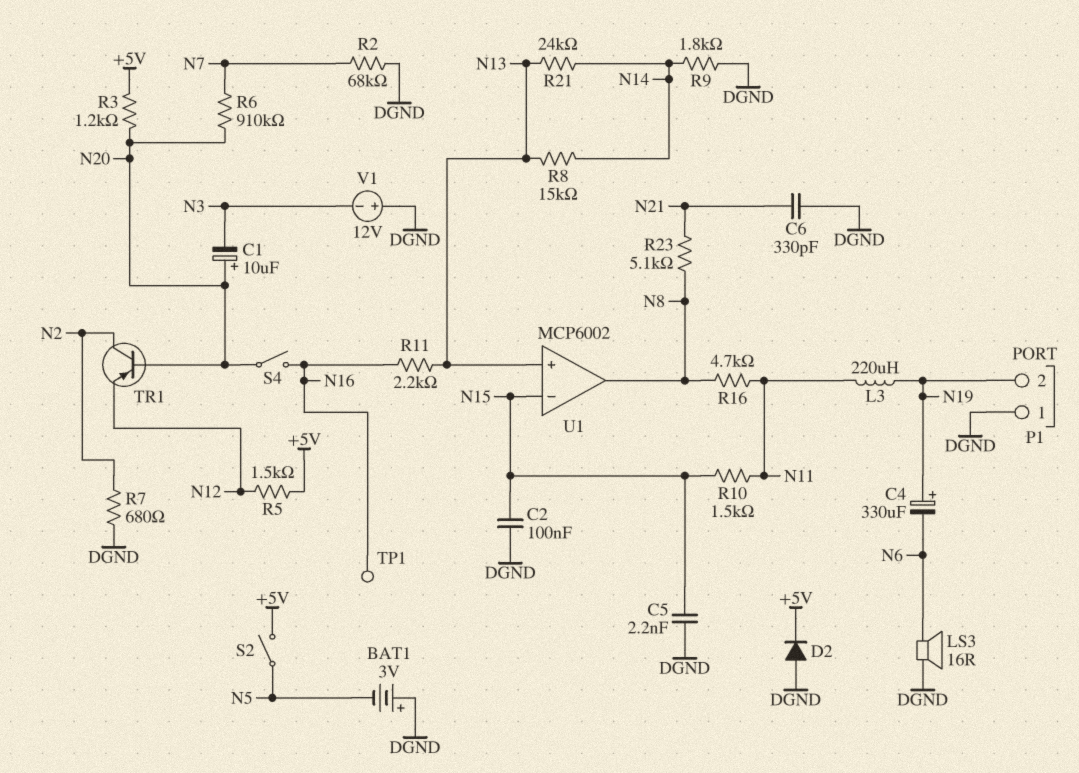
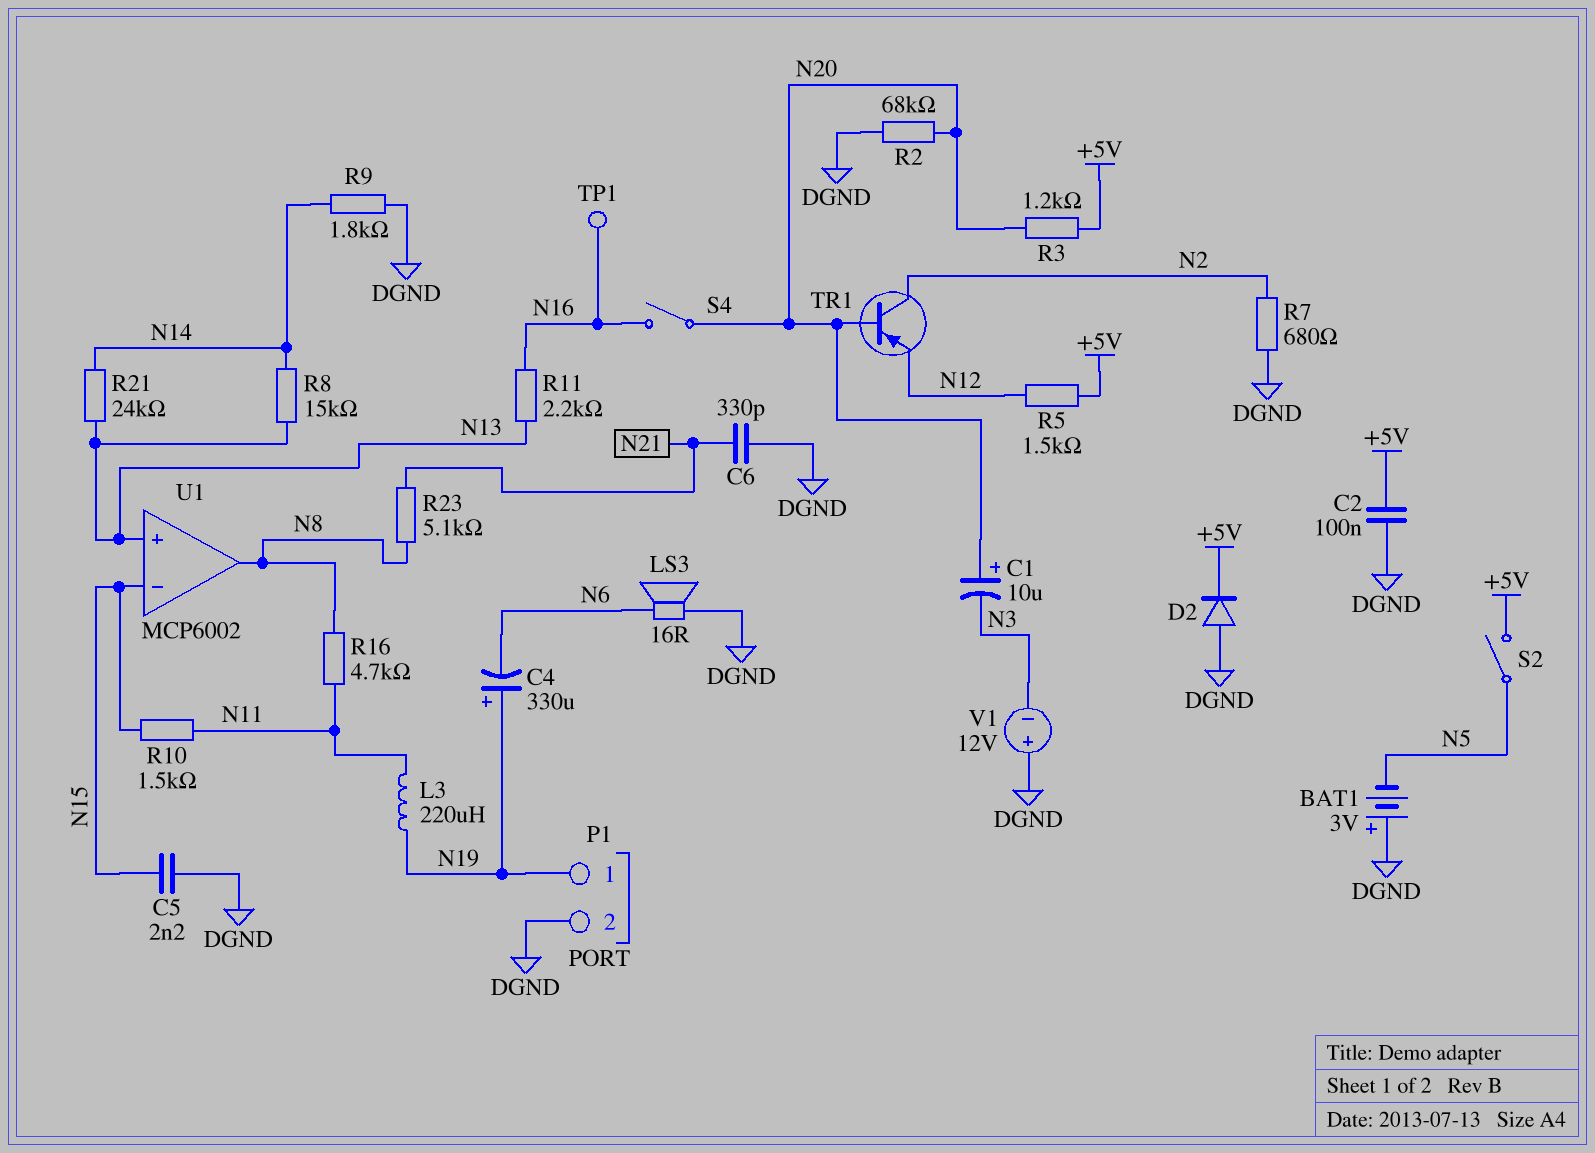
C2: 100nF (DGND, N15) -> 100nF (+5V, DGND)
P1 pin 1: DGND -> N19
P1 pin 2: N19 -> DGND
R2: 68k (DGND, N7) -> 68k (DGND, N20)
R6: 910k (N7, N20) -> none

